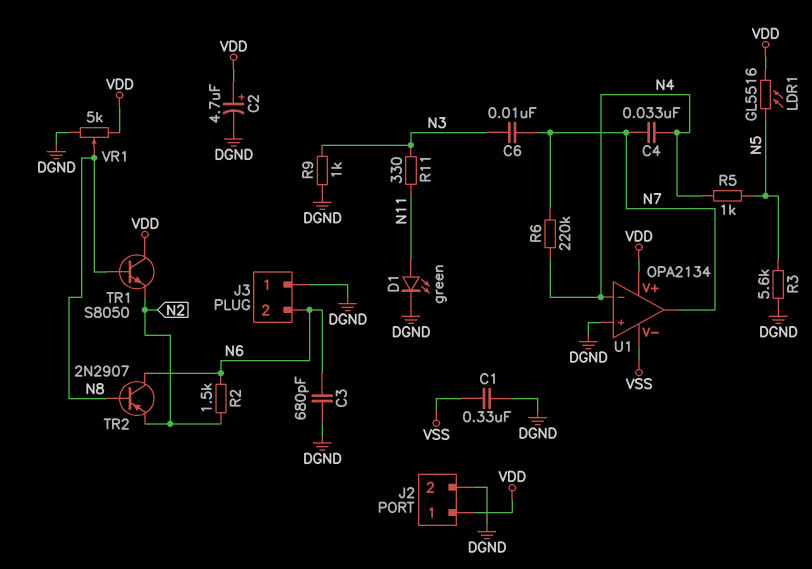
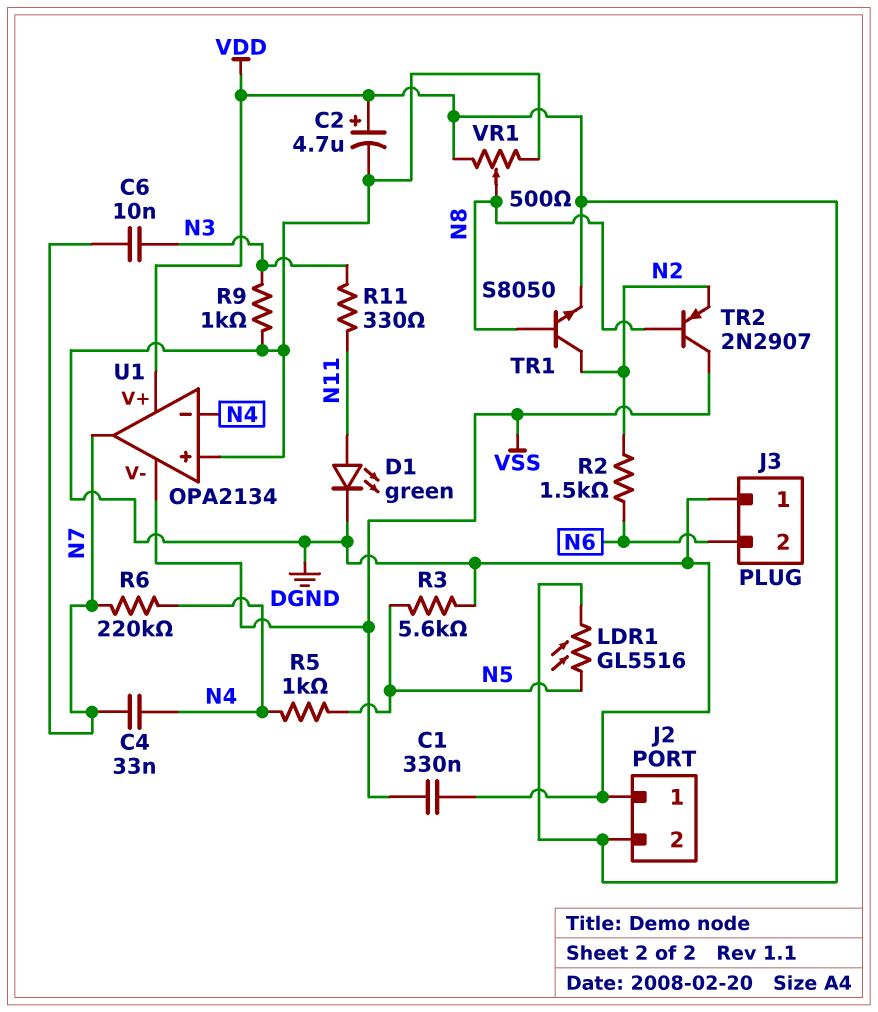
C3: 680pF (DGND, N6) -> none
J2 pin 1: VDD -> DGND
J2 pin 2: DGND -> VDD
TR1: NPN S8050 (B N8, C VDD, E N2) -> NPN S8050 (B N8, C N2, E VDD)
TR2: PNP 2N2907 (B N8, C N6, E N2) -> PNP 2N2907 (B N8, C VSS, E N2)
VR1: 5k (DGND, VDD, wiper N8) -> 500 (DGND, VDD, wiper N8)

